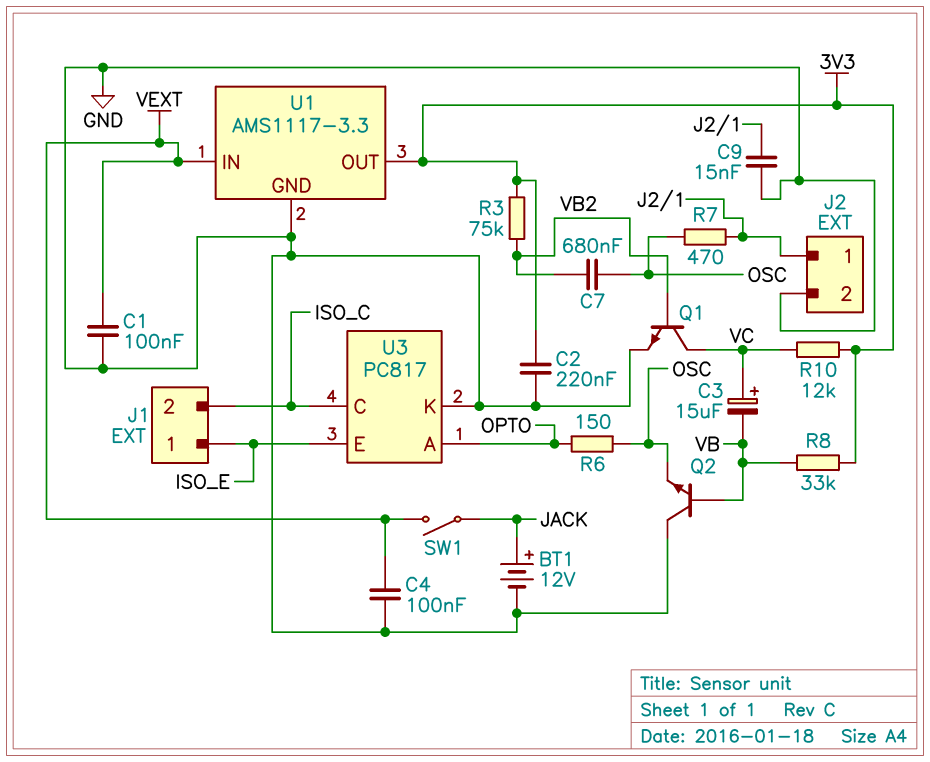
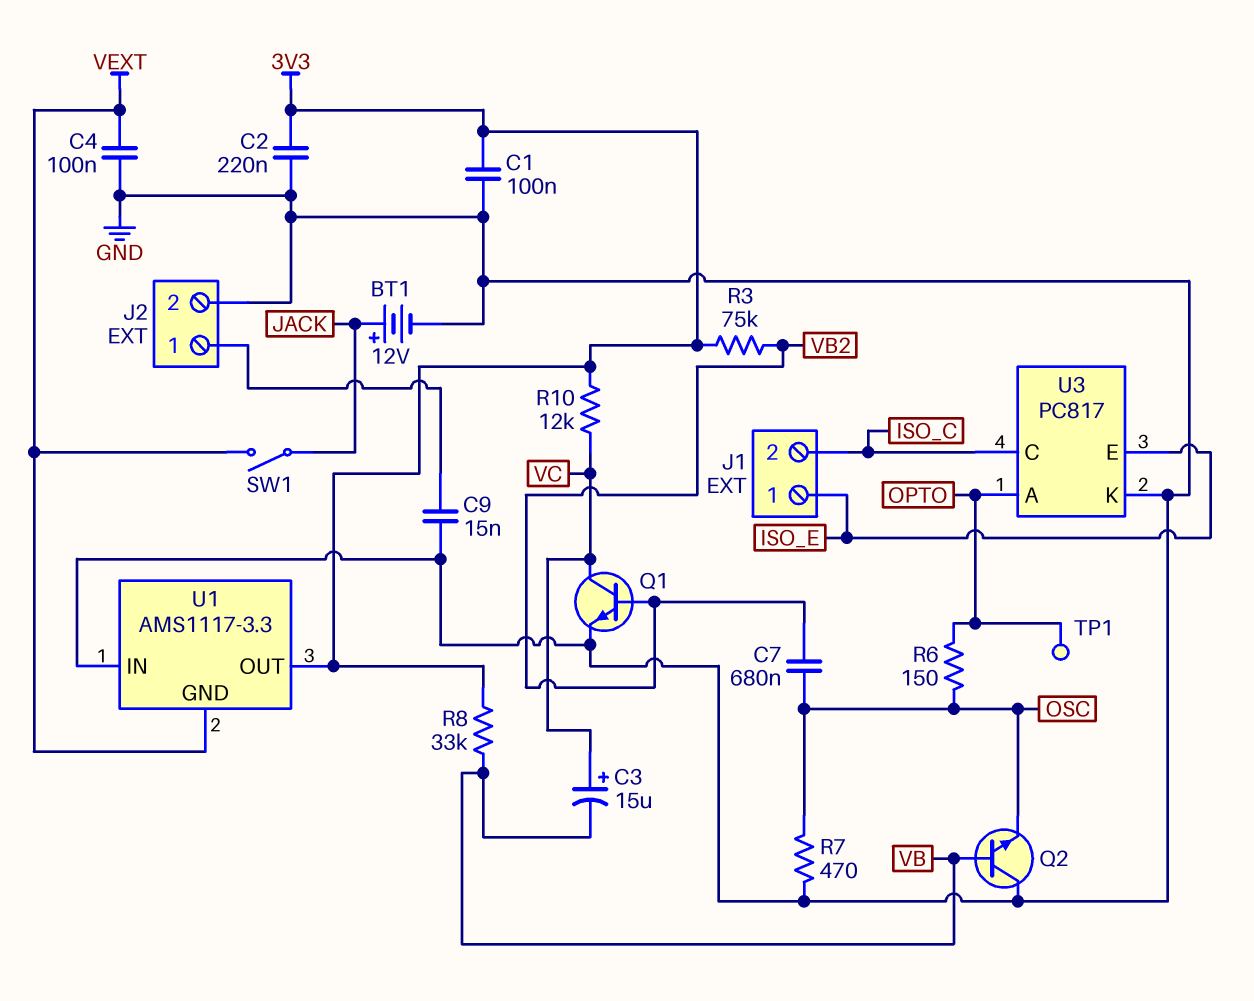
C1: 100nF (GND, VEXT) -> 100nF (3V3, GND)
R7: 470 (J2/1, OSC) -> 470 (GND, OSC)
TP1: none -> test point (OPTO)
U1 pin GND: GND -> VEXT
U1 pin IN: VEXT -> GND

